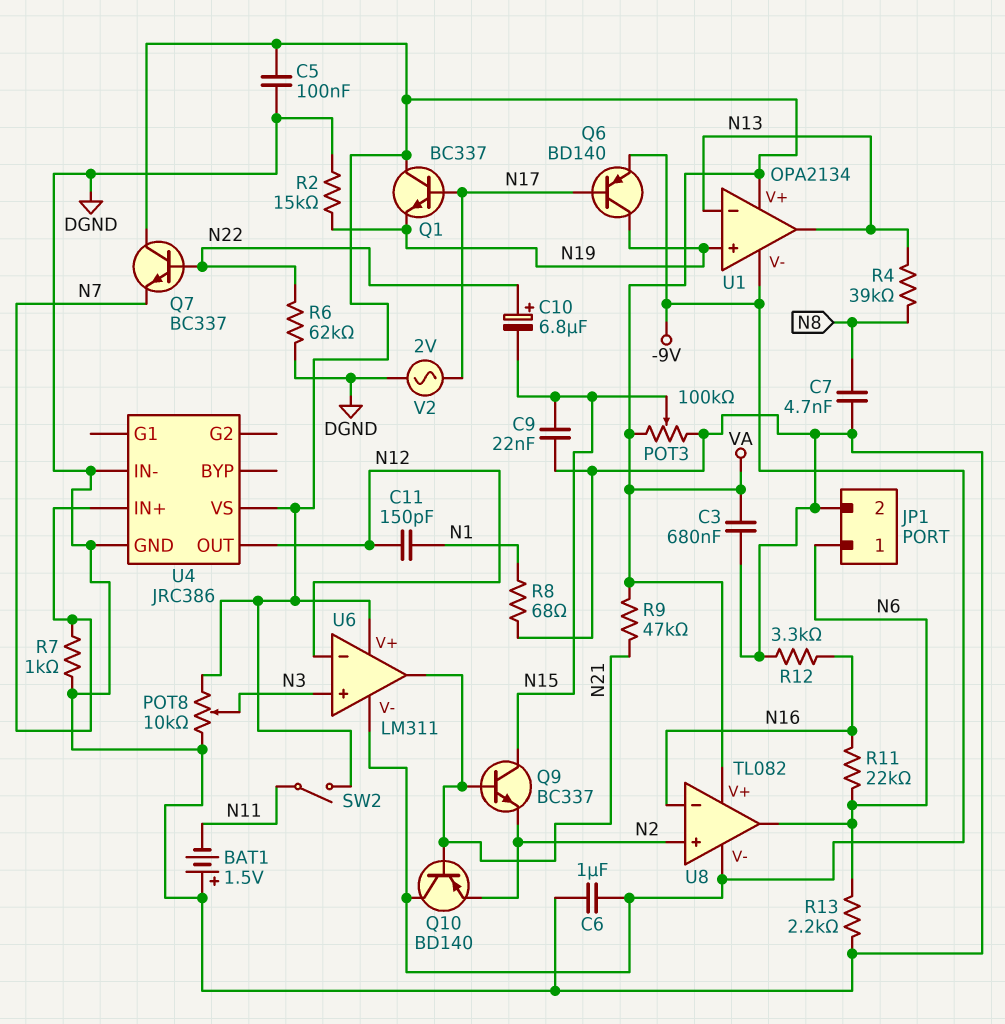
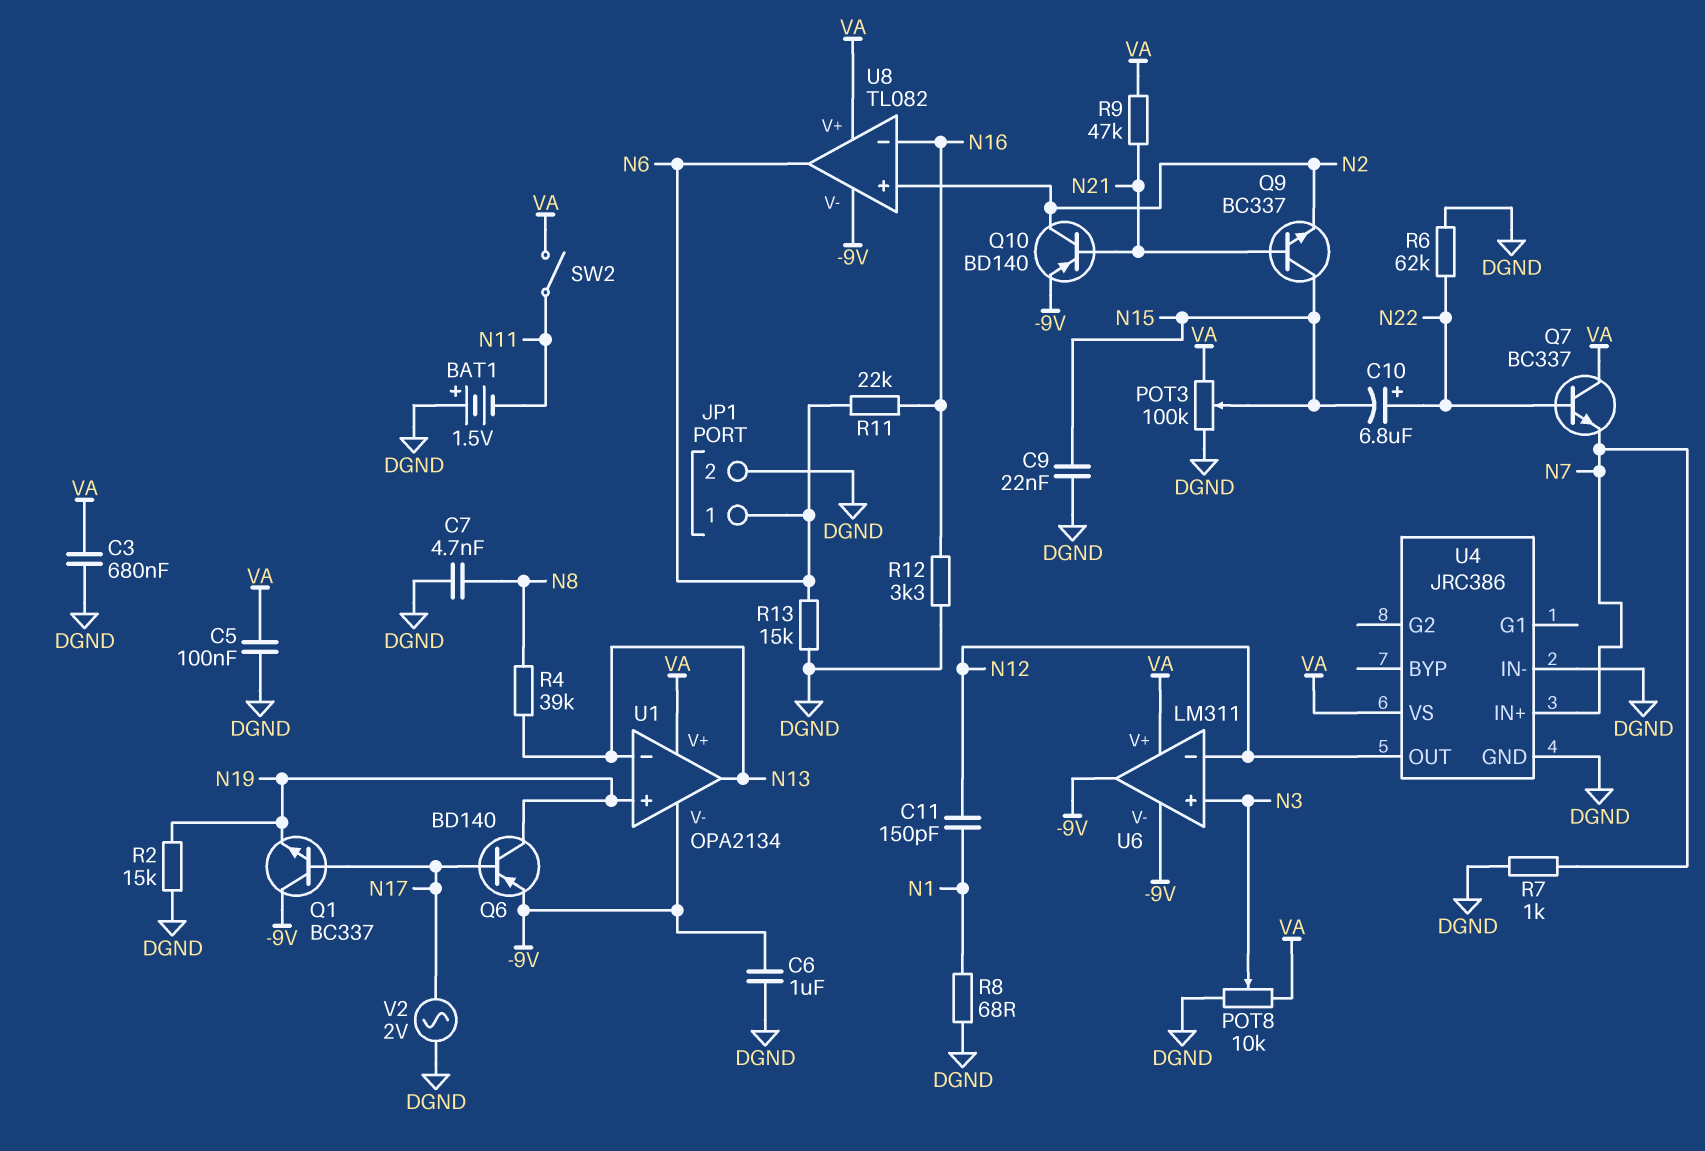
Q1: NPN BC337 (B N17, C VA, E N19) -> NPN BC337 (B N17, C -9V, E N19)
Q10: PNP BD140 (B N21, C -9V, E N2) -> PNP BD140 (B N21, C N2, E -9V)
R13: 2.2k (DGND, N6) -> 15k (DGND, N6)
U6 pin out: N21 -> -9V

